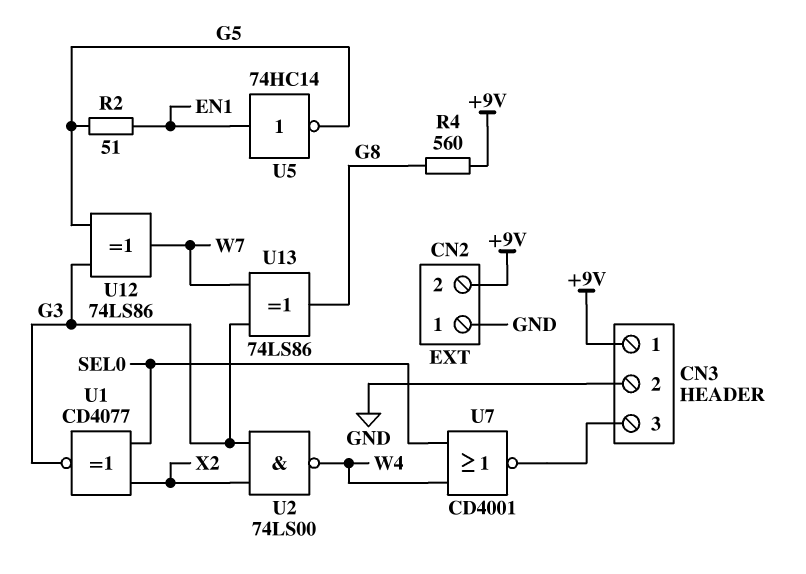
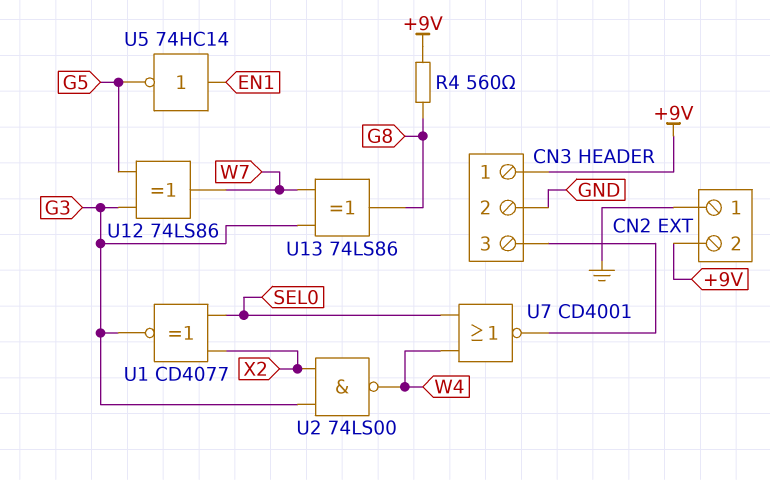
R2: 51 (EN1, G5) -> none

